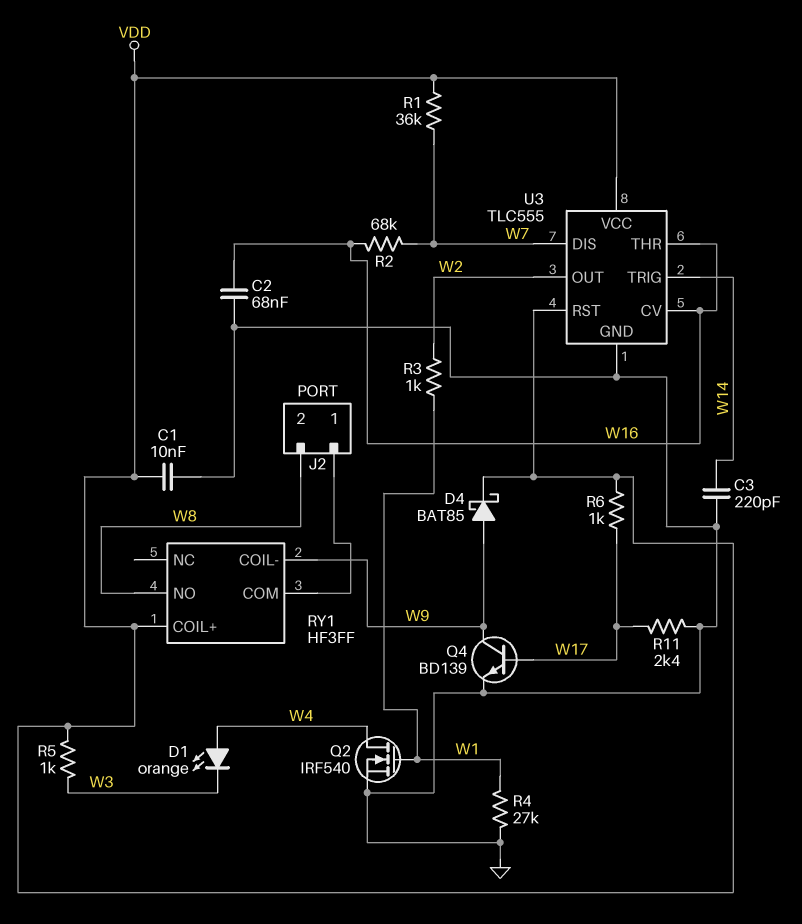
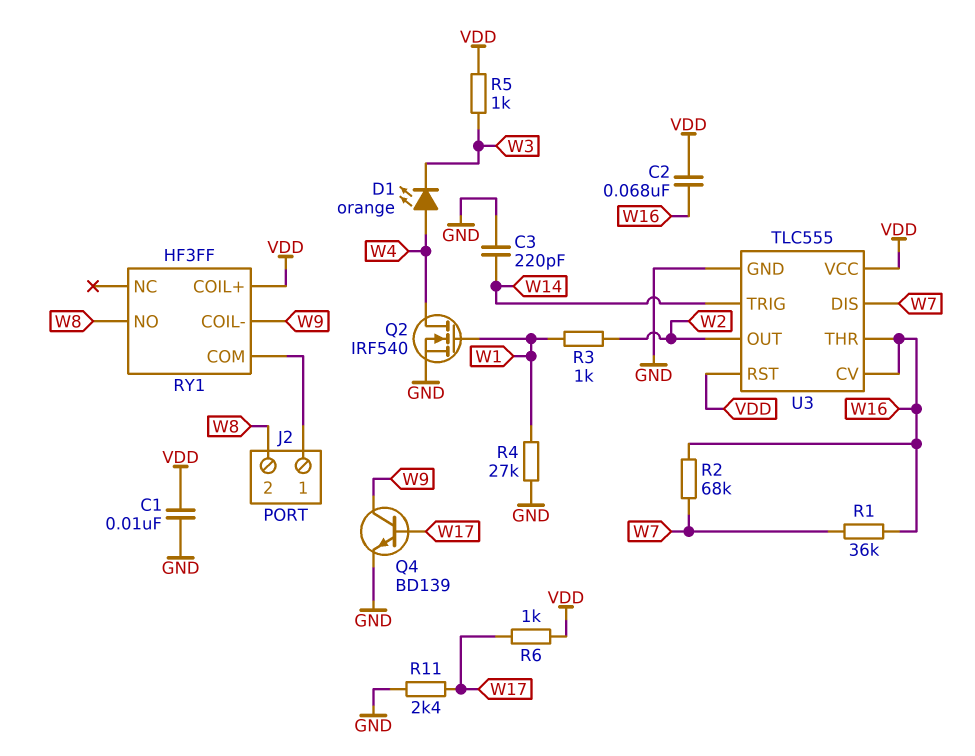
C2: 68nF (GND, W16) -> 68nF (VDD, W16)
D4: schottky BAT85 (A W9, K VDD) -> none
R1: 36k (VDD, W7) -> 36k (W7, W16)

